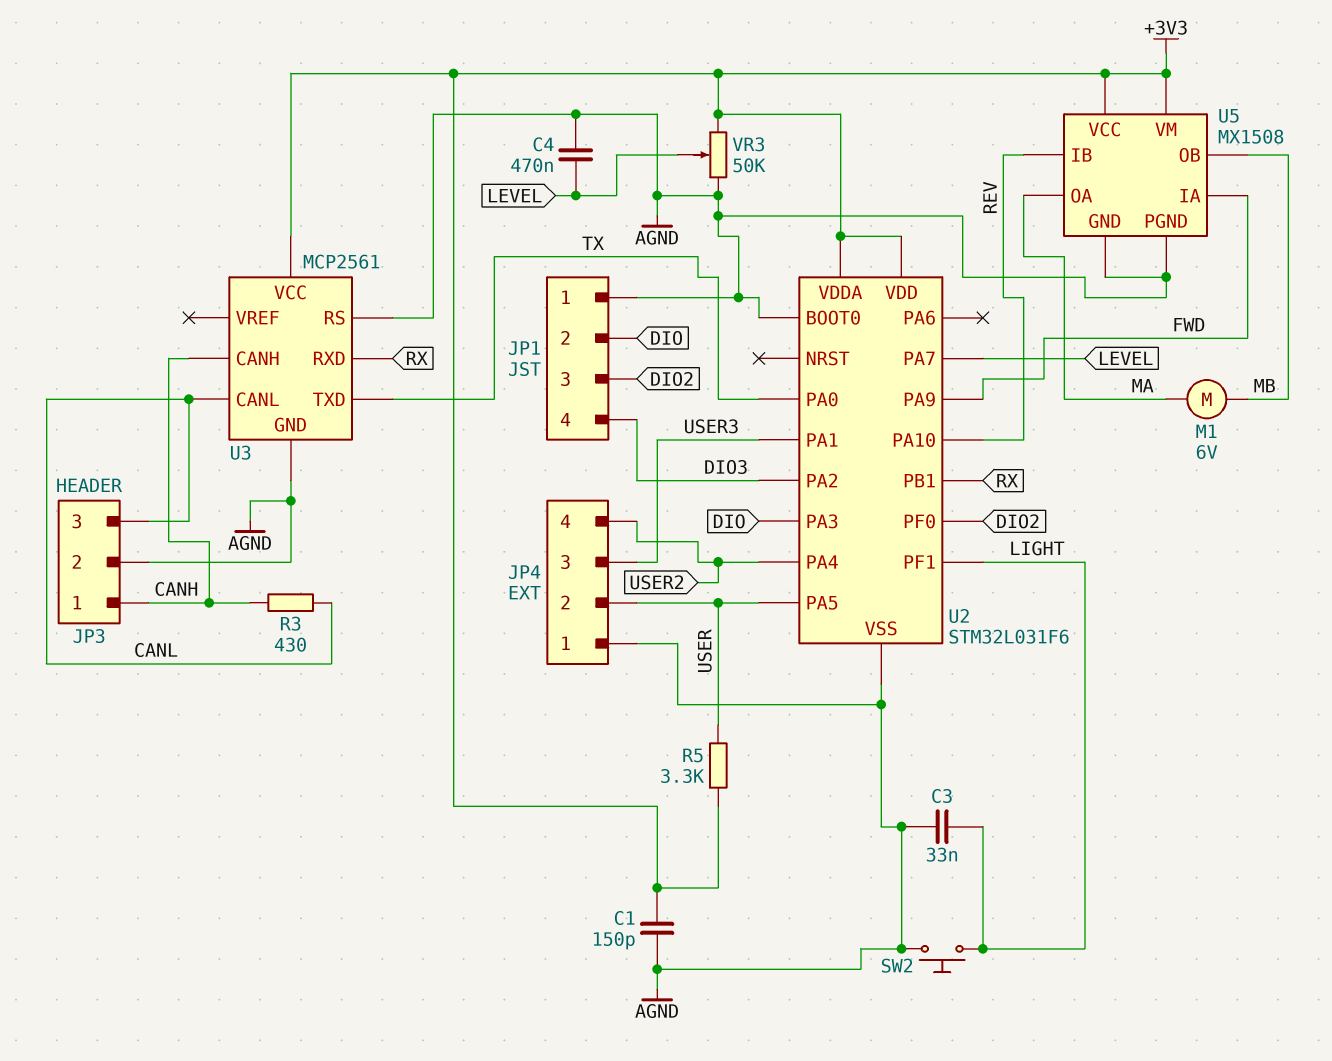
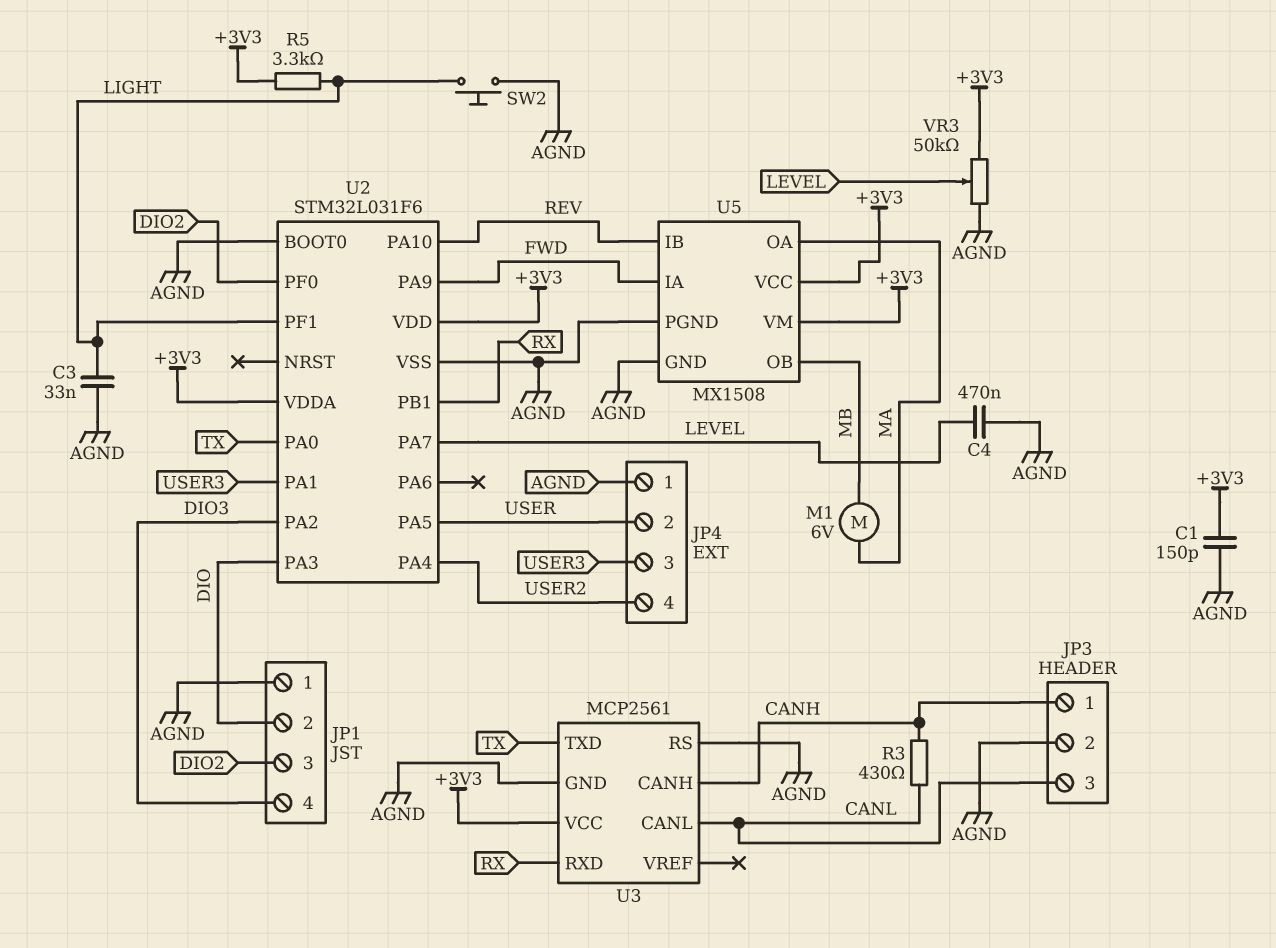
R5: 3.3k (+3V3, USER) -> 3.3k (+3V3, LIGHT)

